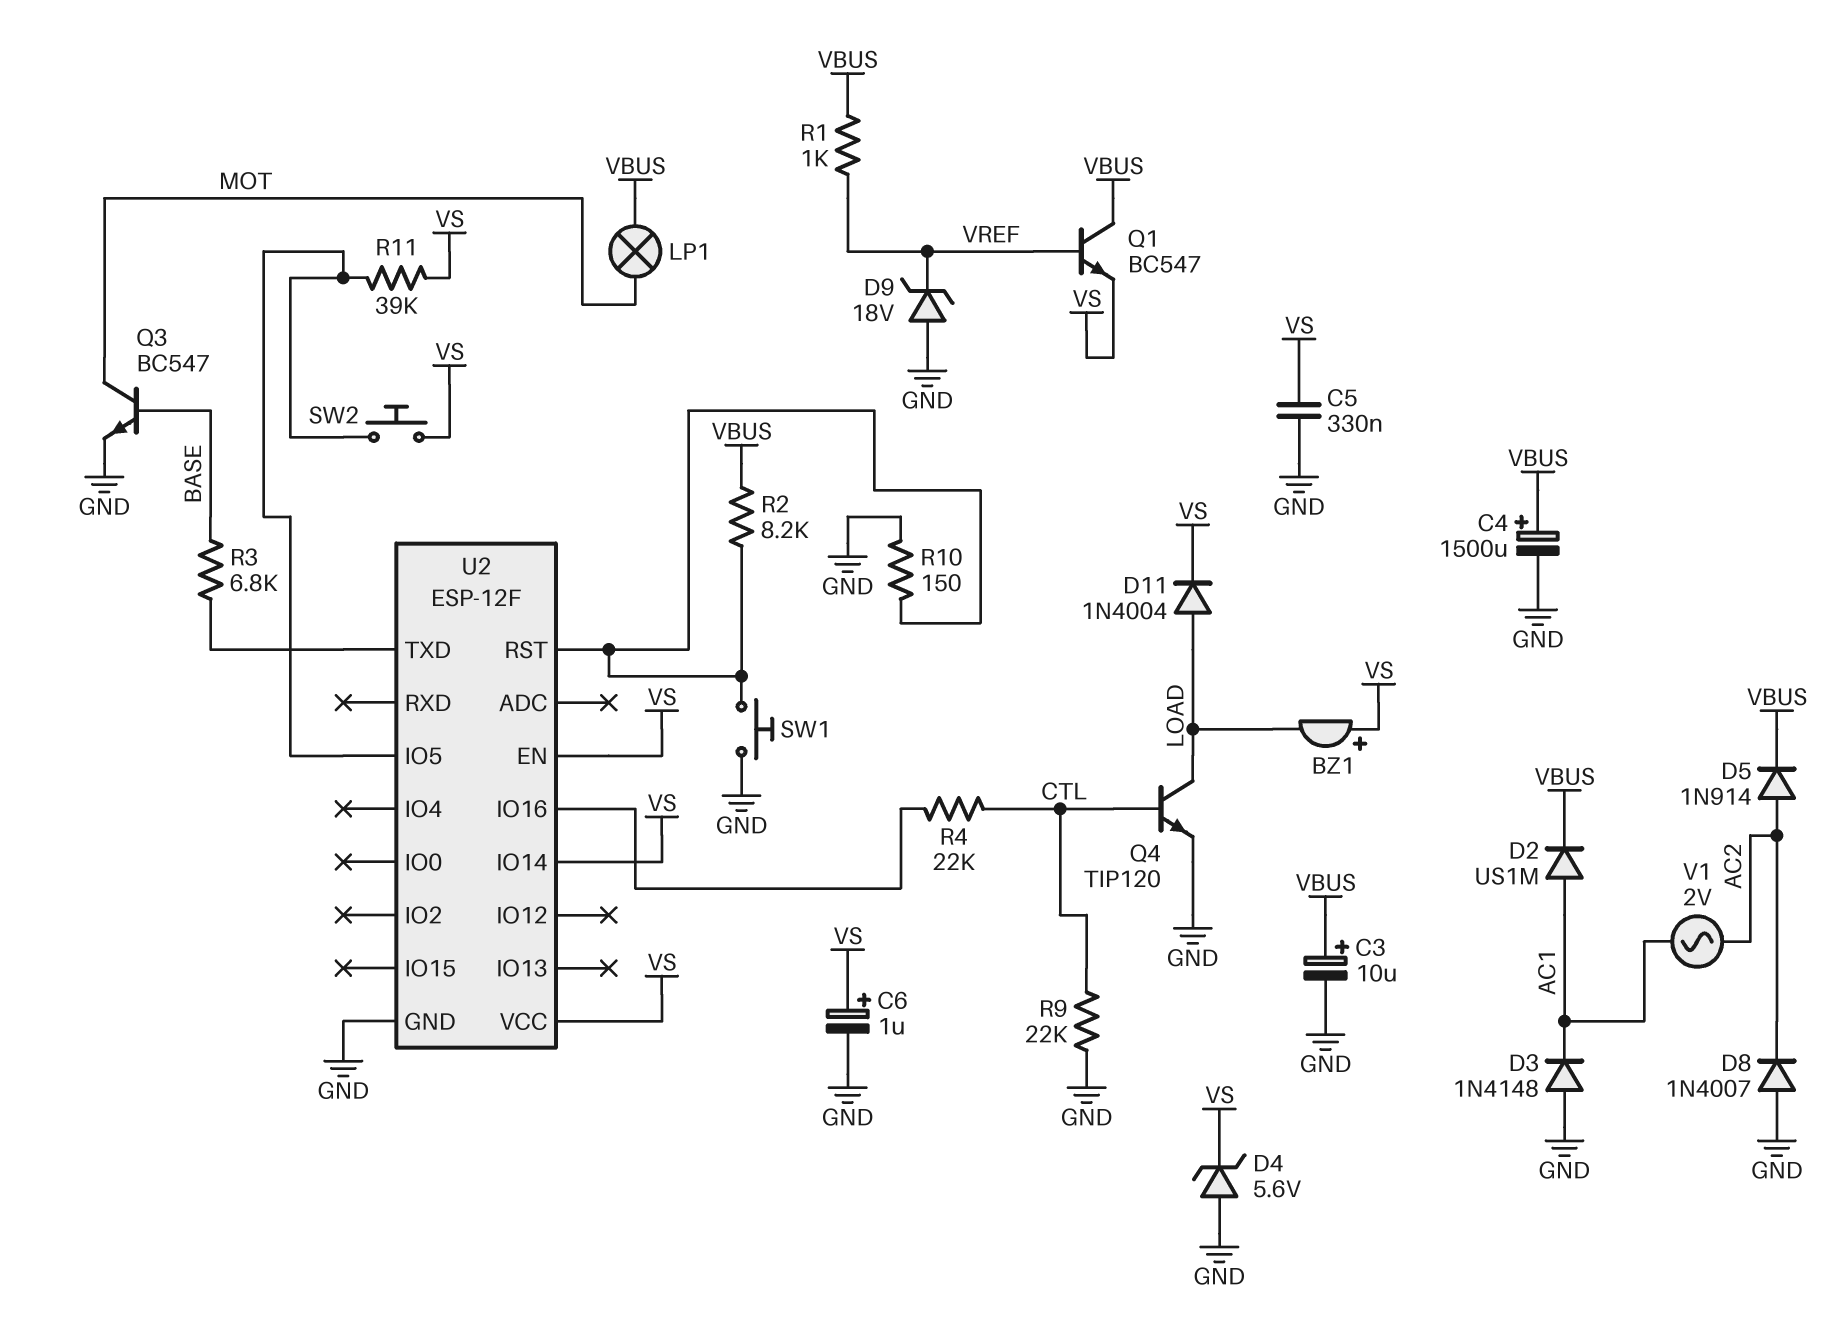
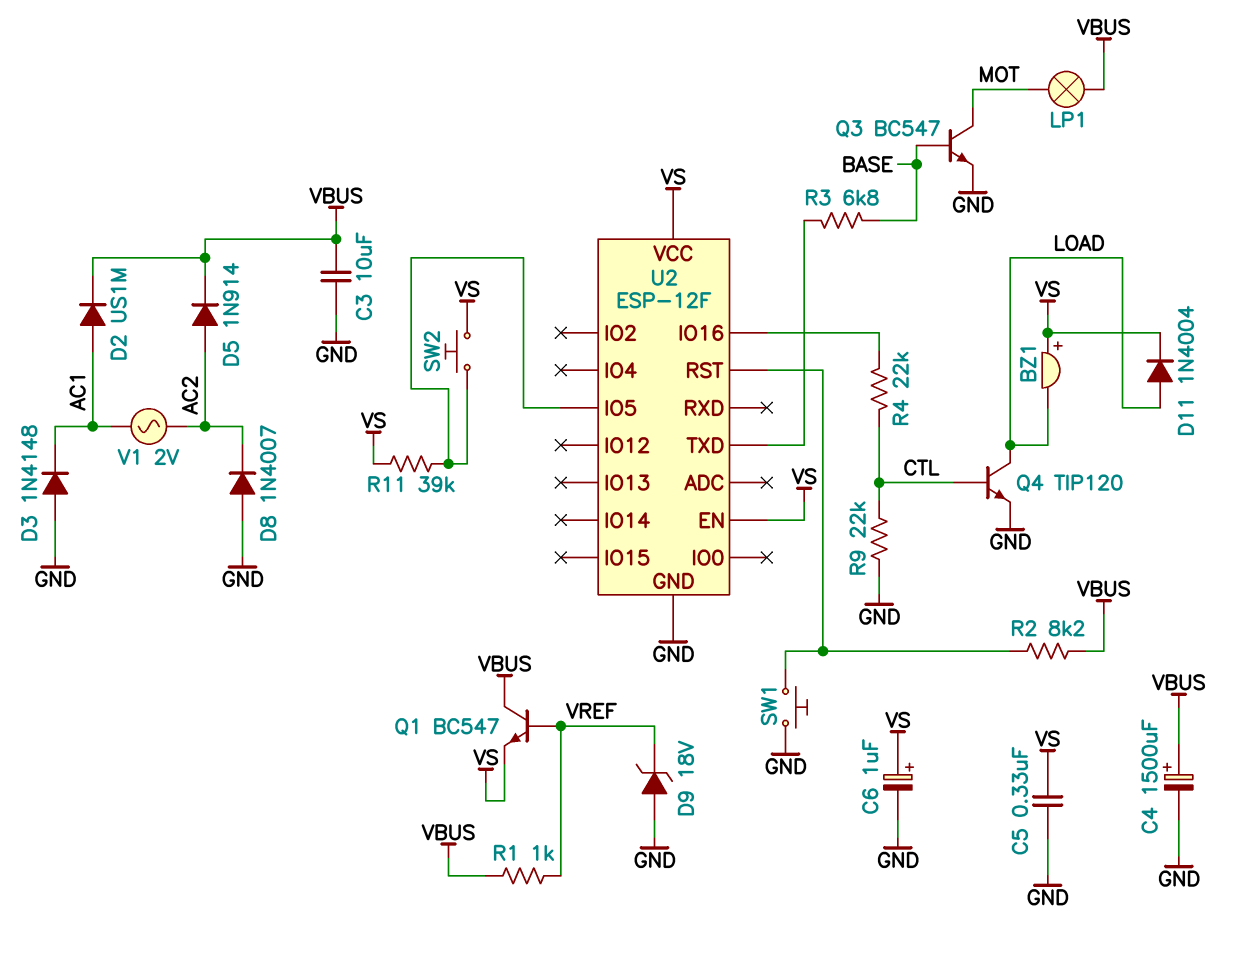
C3: 10uF (plus VBUS, minus GND) -> 10uF (GND, VBUS)
D4: zener 5.6V (A GND, K VS) -> none
R10: 150 (GND, U2/RST) -> none
U2 pin IO14: VS -> none

